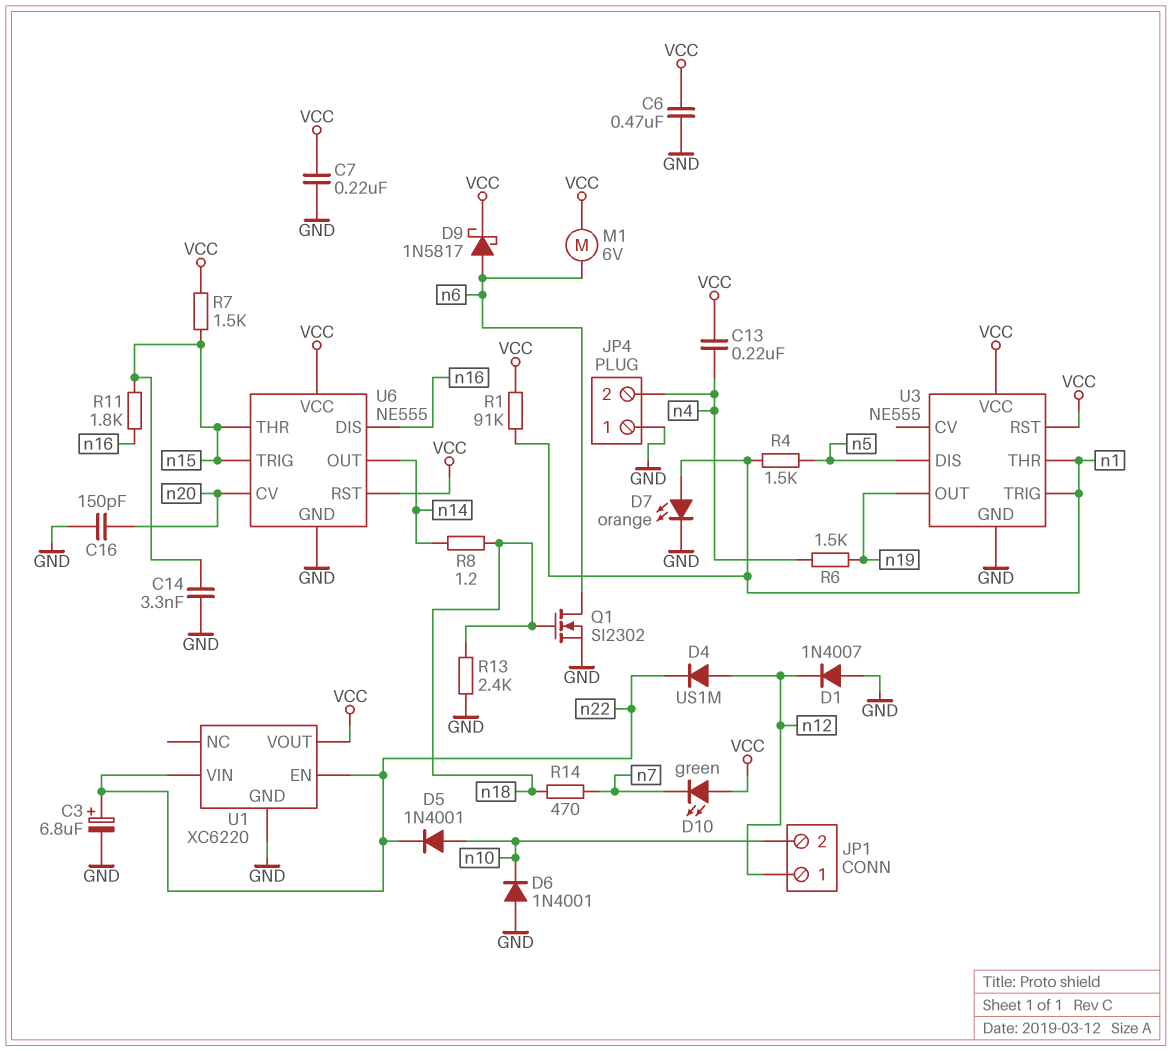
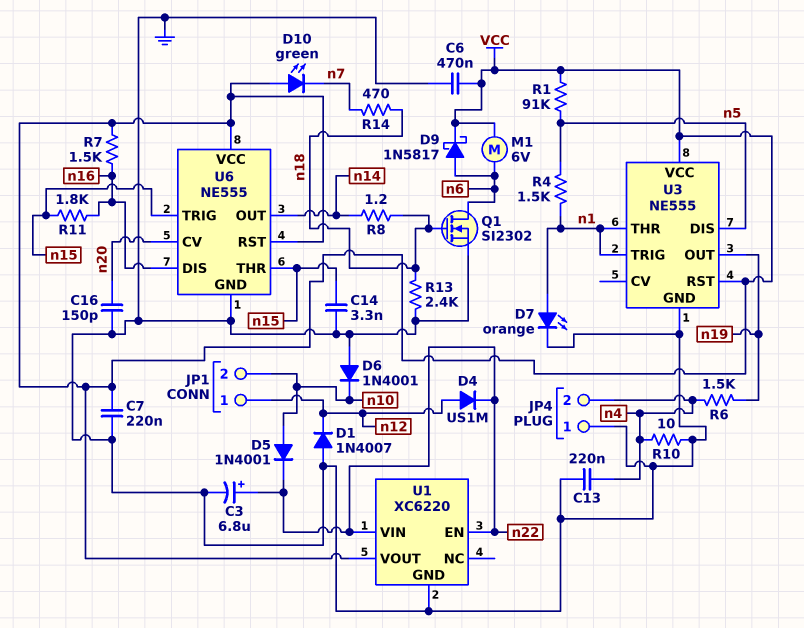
C13: 220nF (VCC, n4) -> 220nF (GND, n4)
R1: 91k (VCC, n1) -> 91k (VCC, n5)
R7: 1.5k (VCC, n15) -> 1.5k (VCC, n16)
R10: none -> 10 (GND, n4)

